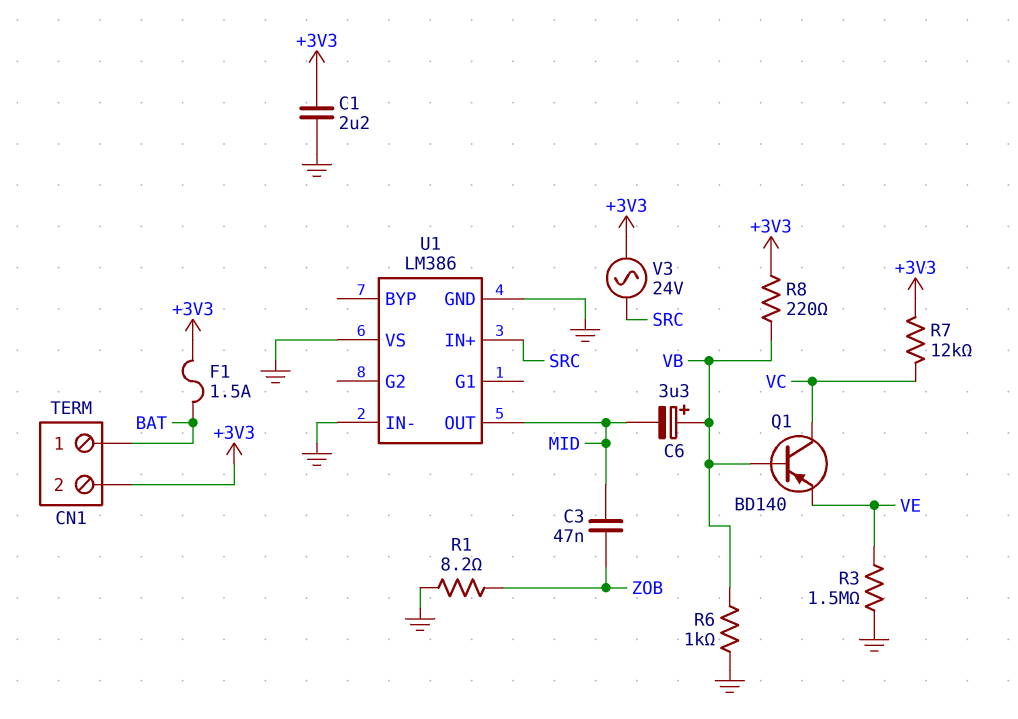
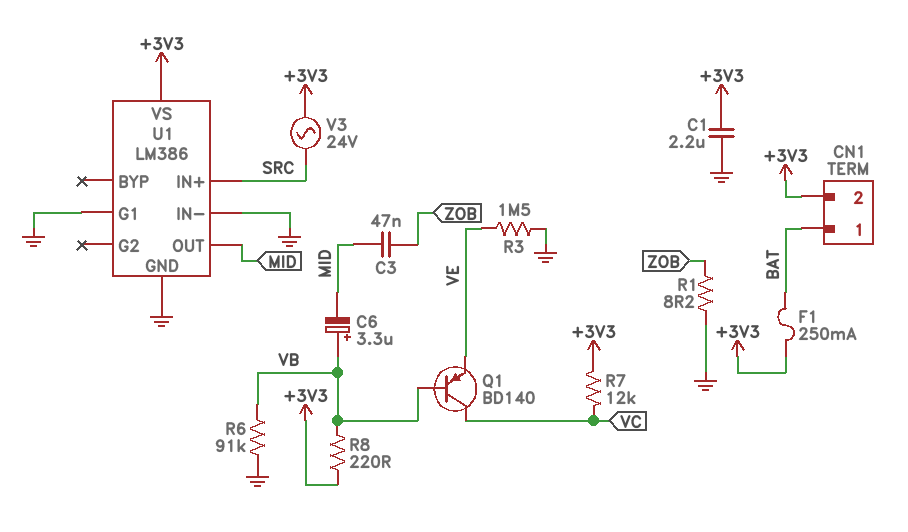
F1: 1.5A (+3V3, BAT) -> 250mA (+3V3, BAT)
R6: 1k (GND, VB) -> 91k (GND, VB)
U1 pin G1: none -> GND
U1 pin VS: GND -> +3V3

